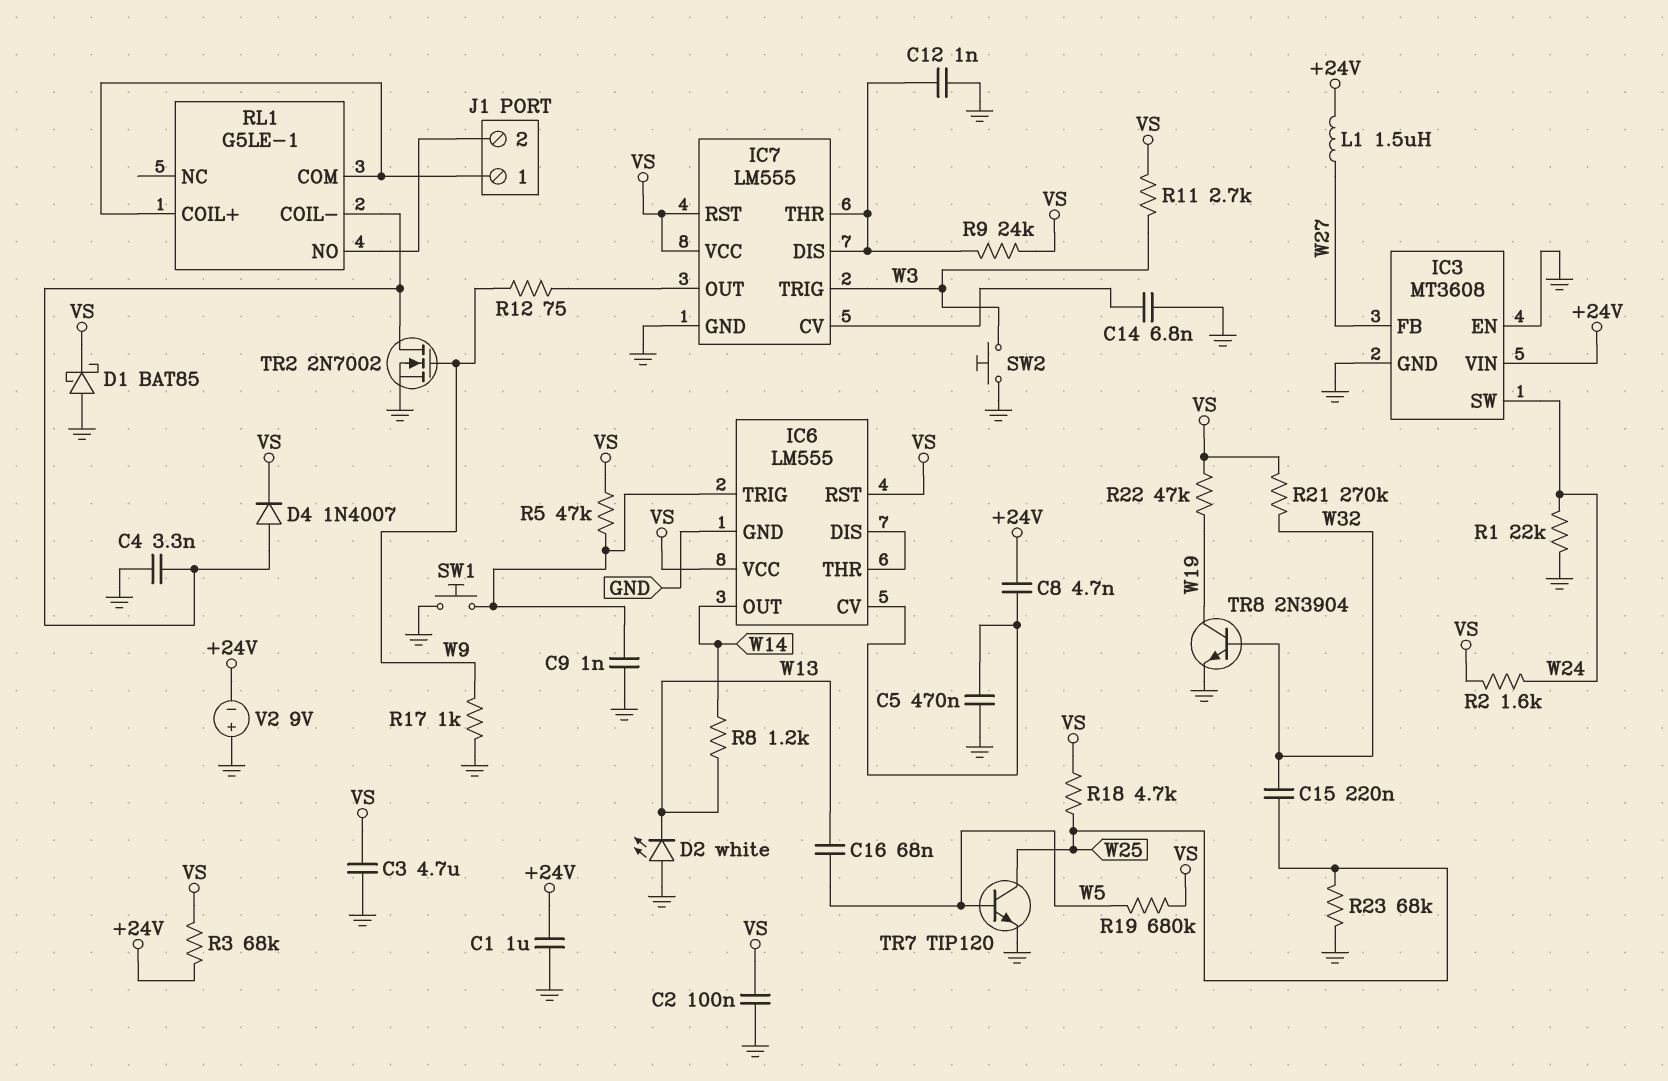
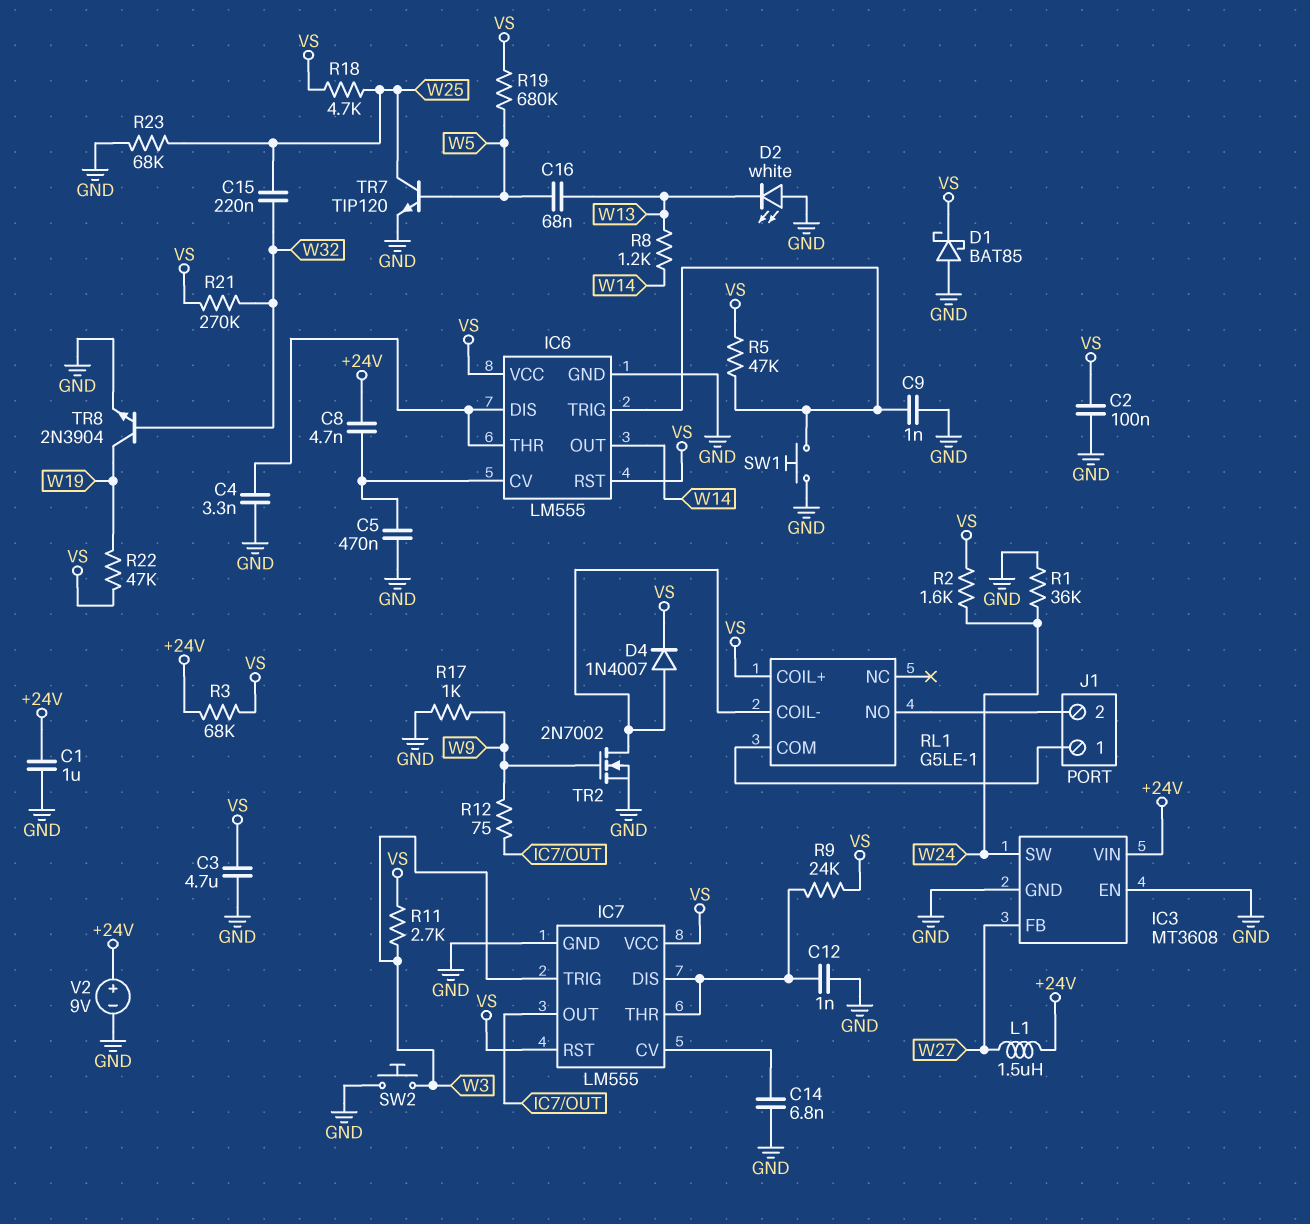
C4: 3.3nF (GND, RL1/COIL-) -> 3.3nF (GND, IC6/DIS)
R1: 22k (GND, W24) -> 36k (GND, W24)
RL1 pin COIL+: J1/1 -> VS
V2: 9V (plus GND, minus +24V) -> 9V (plus +24V, minus GND)

